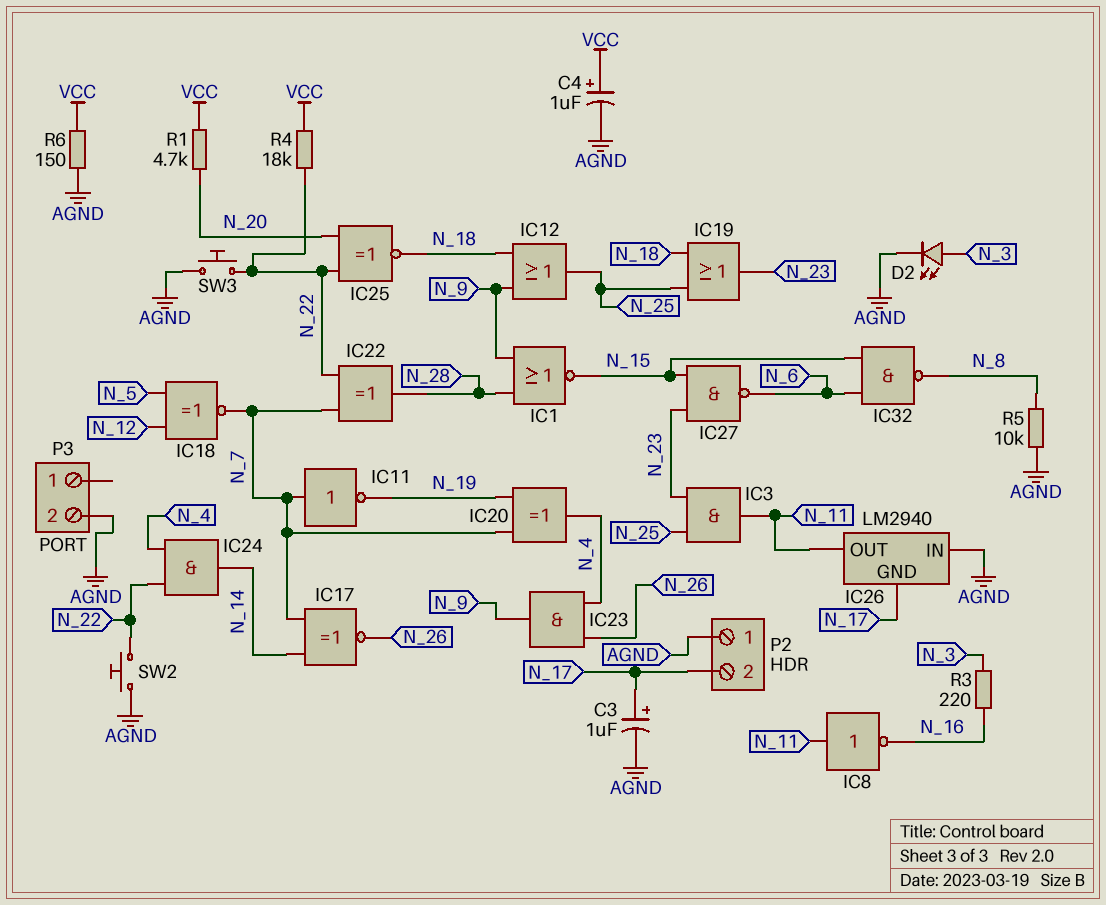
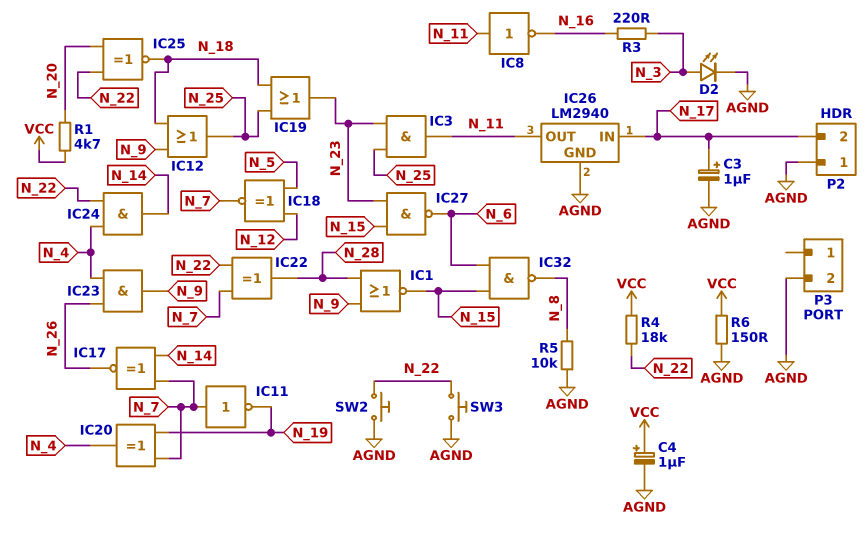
IC26 pin GND: N_17 -> AGND
IC26 pin IN: AGND -> N_17

